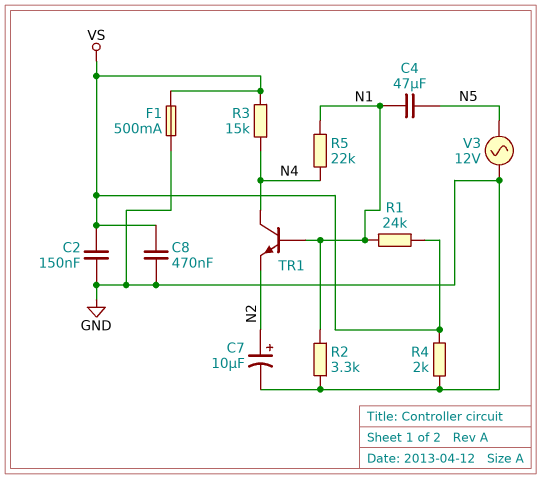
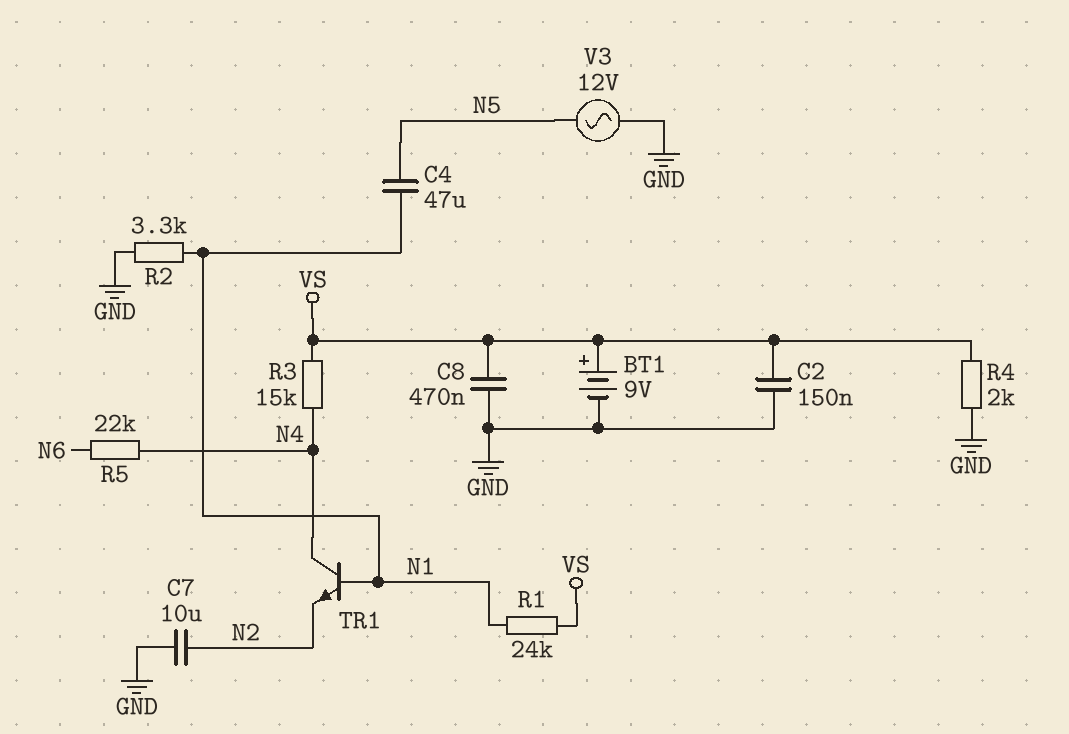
BT1: none -> 9V (plus VS, minus GND)
C7: 10uF (plus N2, minus GND) -> 10uF (GND, N2)
F1: 500mA (GND, VS) -> none
R5: 22k (N1, N4) -> 22k (N4, N6)

